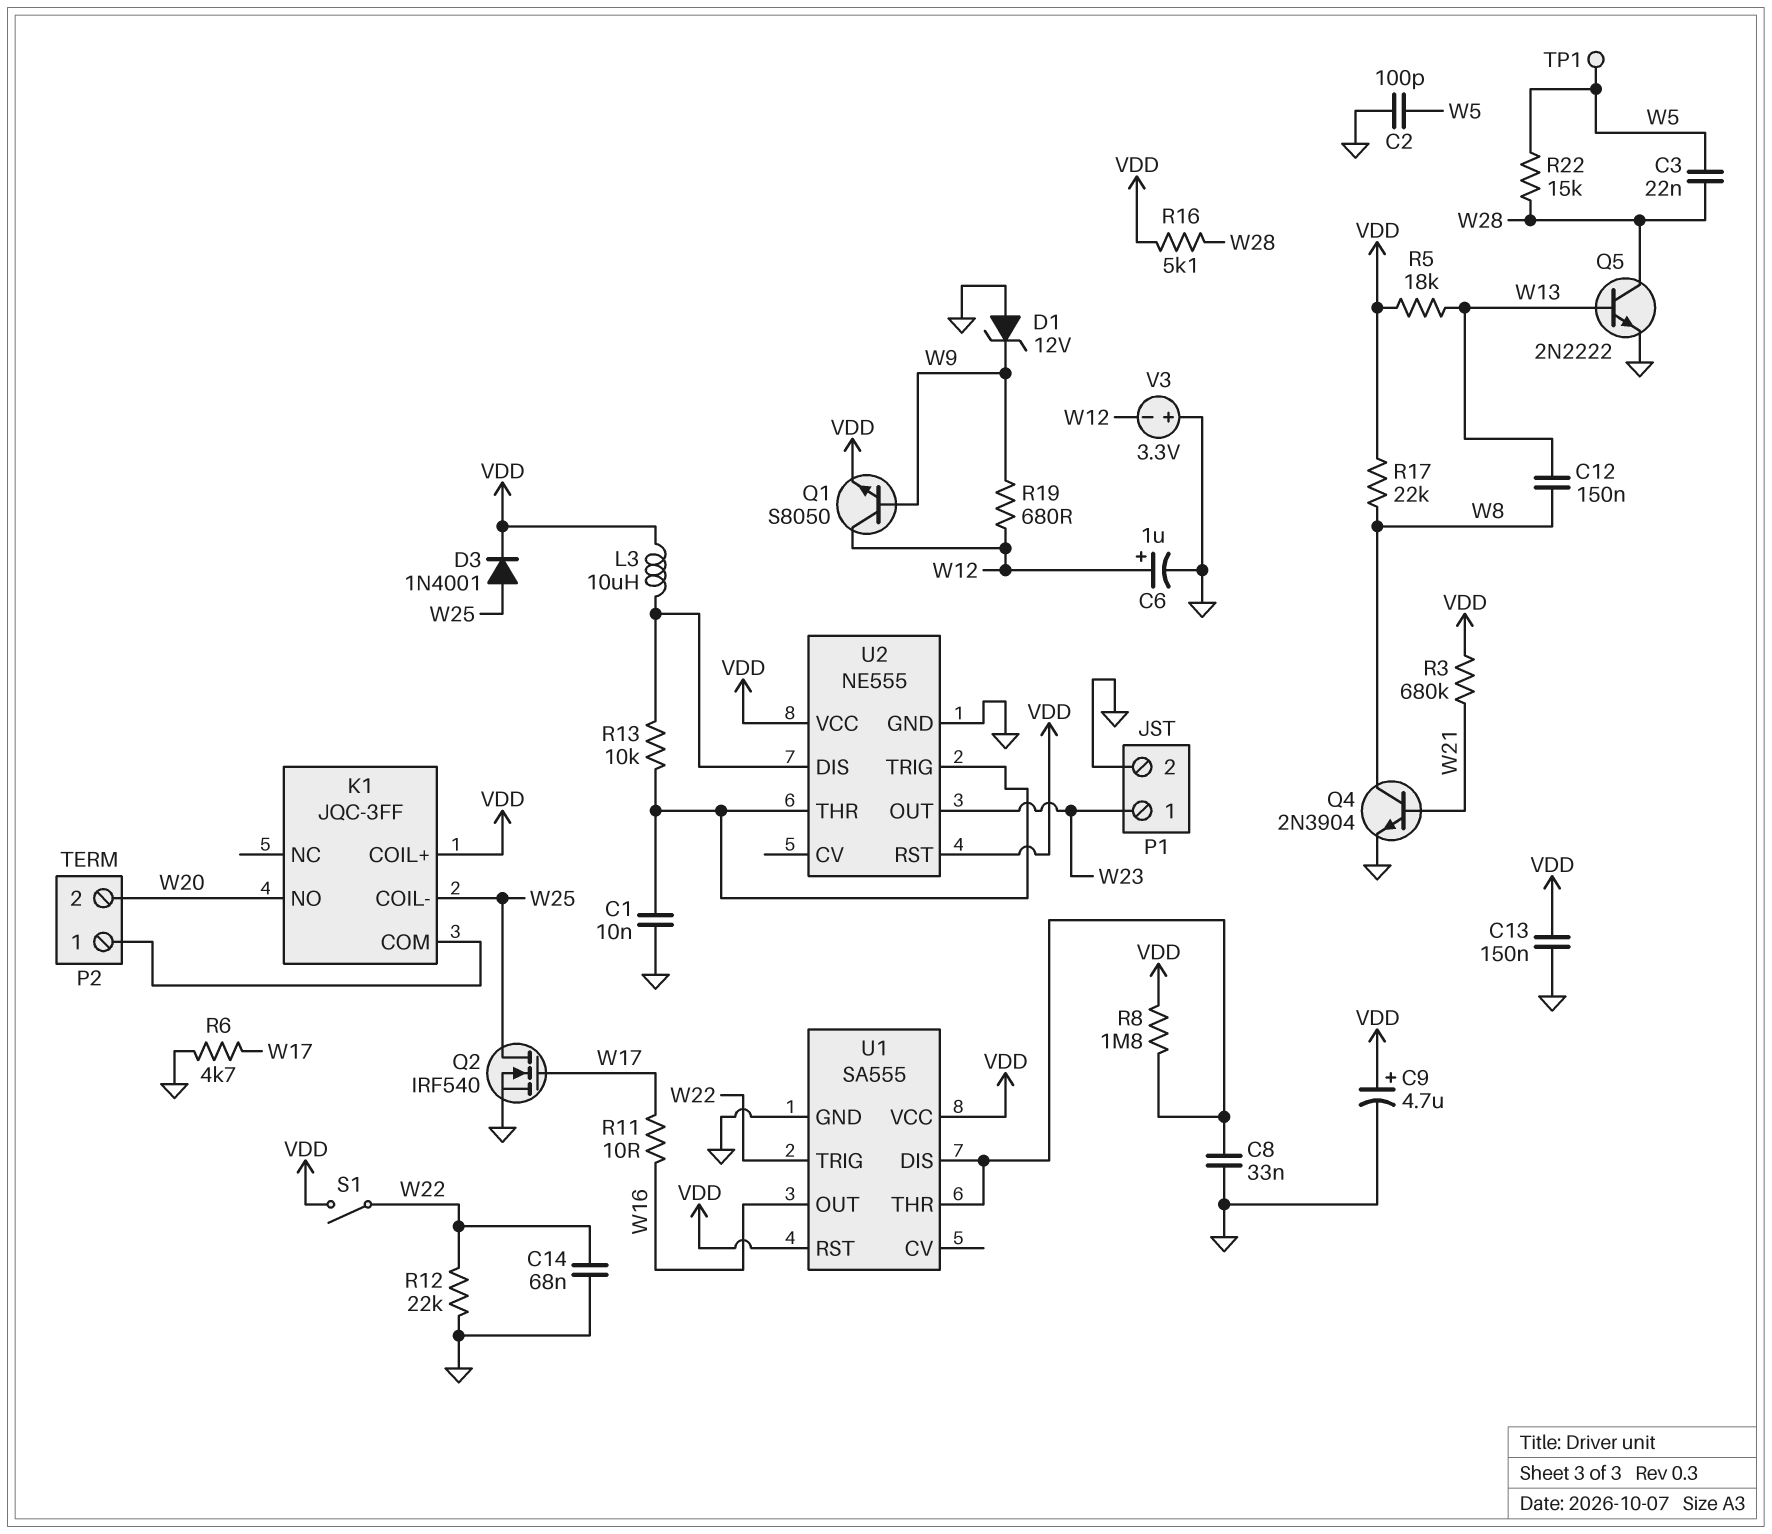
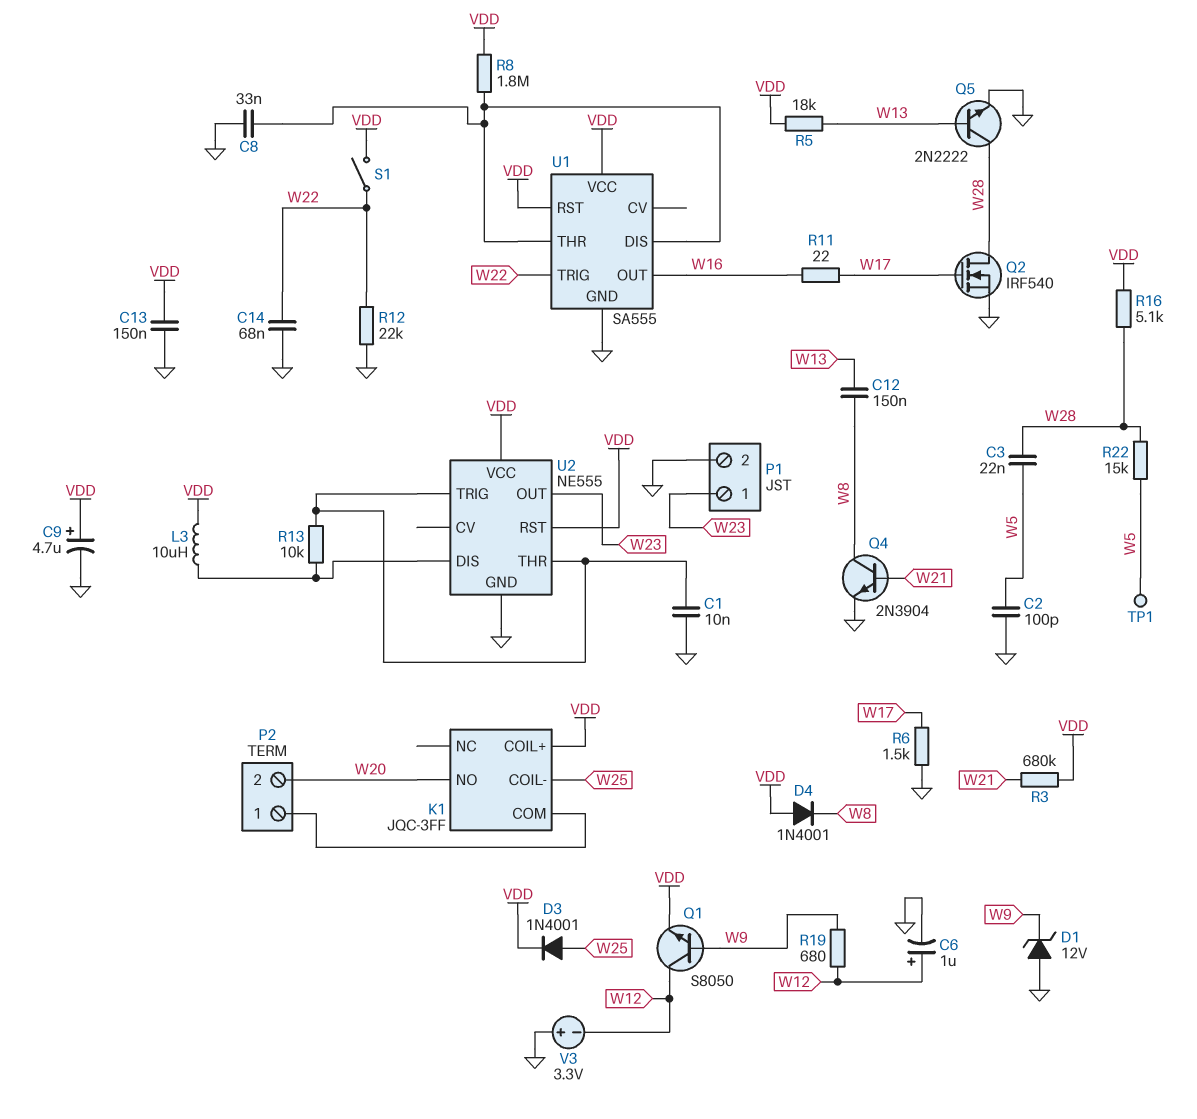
D4: none -> diode 1N4001 (A VDD, K W8)
Q2: NMOS IRF540 (G W17, D W25, S GND) -> NMOS IRF540 (G W17, D W28, S GND)
R6: 4.7k (GND, W17) -> 1.5k (GND, W17)
R11: 10 (W16, W17) -> 22 (W16, W17)
R17: 22k (VDD, W8) -> none

